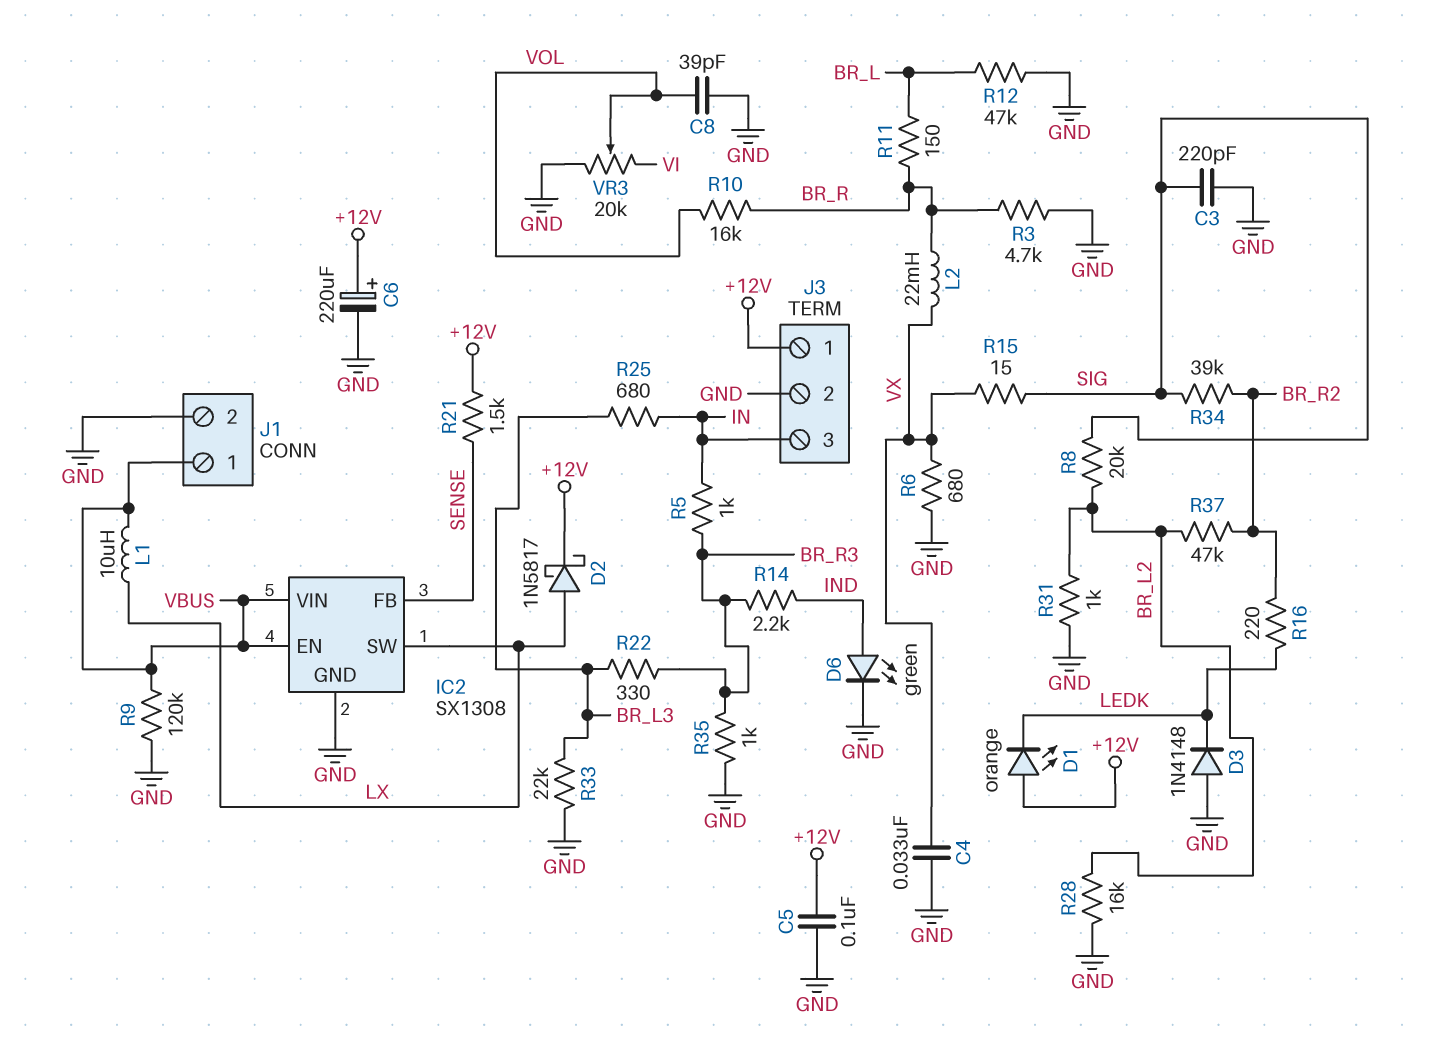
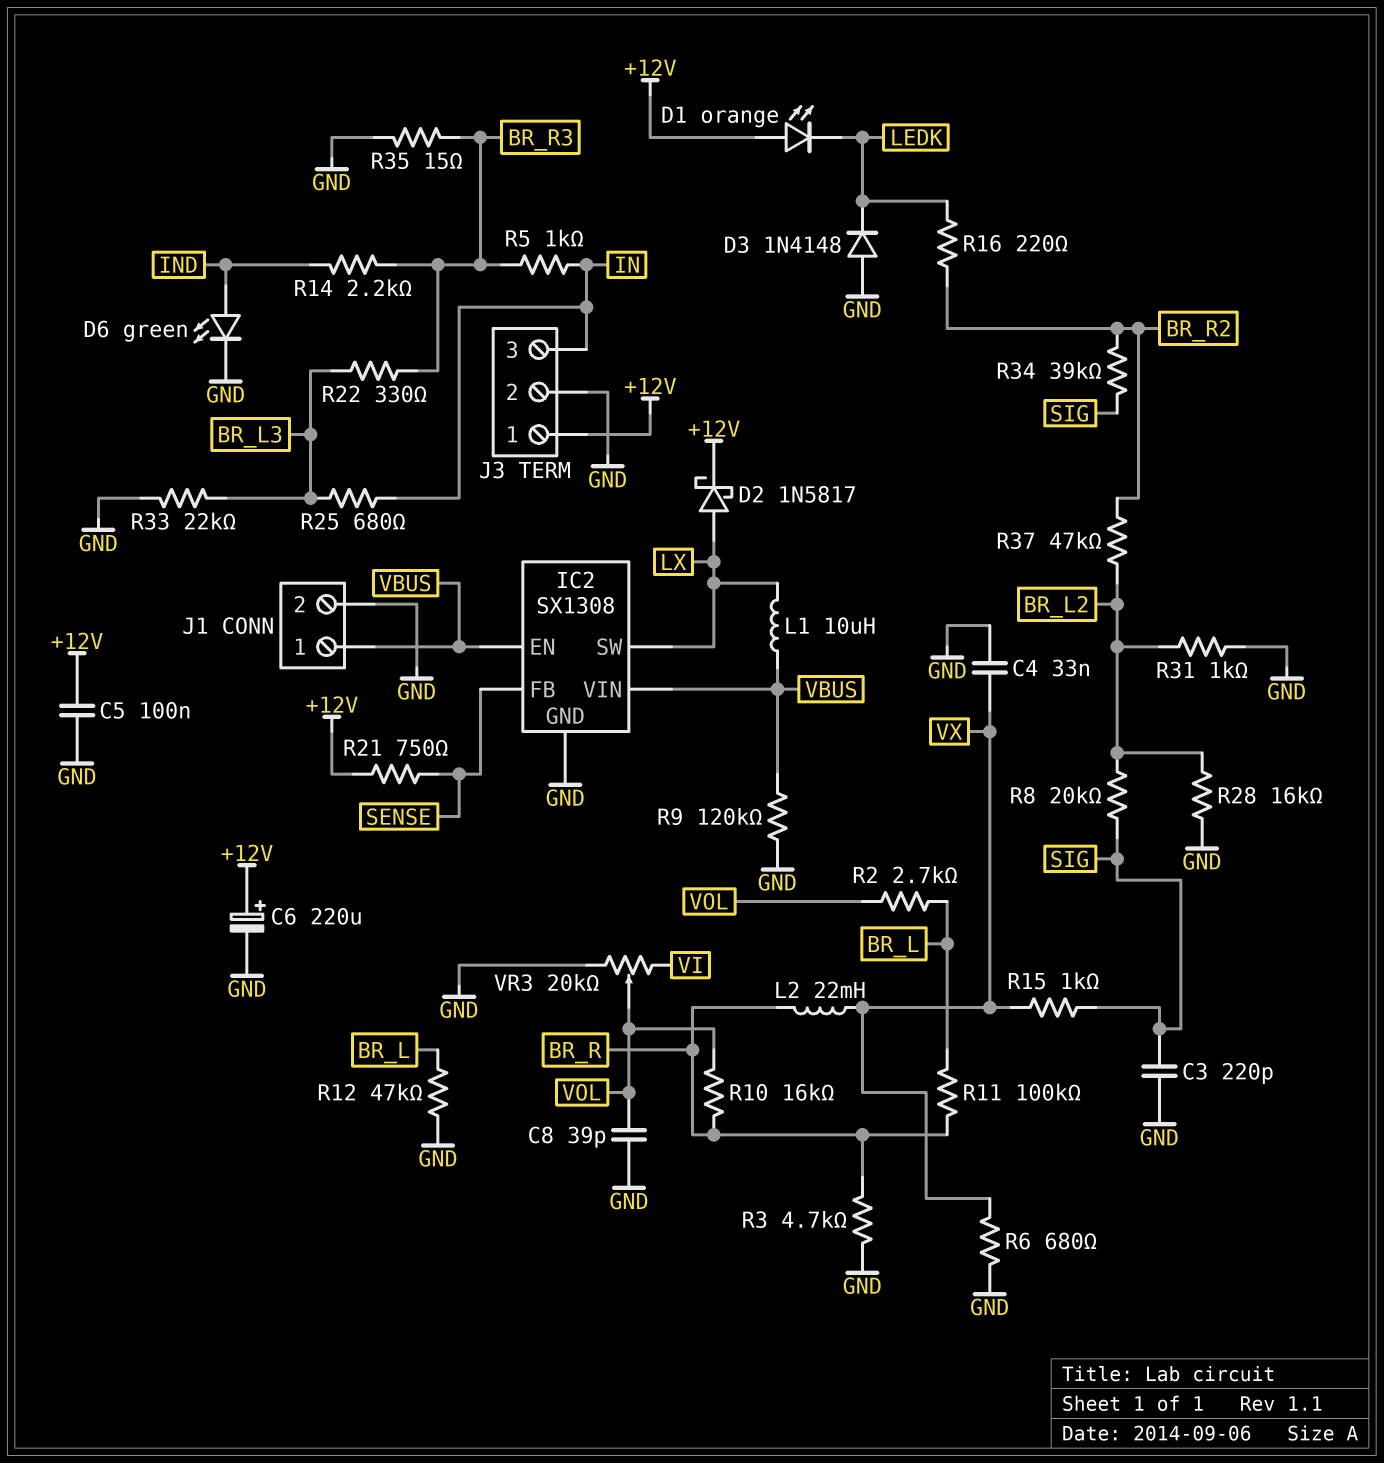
R2: none -> 2.7k (BR_L, VOL)
R11: 150 (BR_L, BR_R) -> 100k (BR_L, BR_R)
R15: 15 (SIG, VX) -> 1k (SIG, VX)
R21: 1.5k (+12V, SENSE) -> 750 (+12V, SENSE)
R35: 1k (BR_R3, GND) -> 15 (BR_R3, GND)

